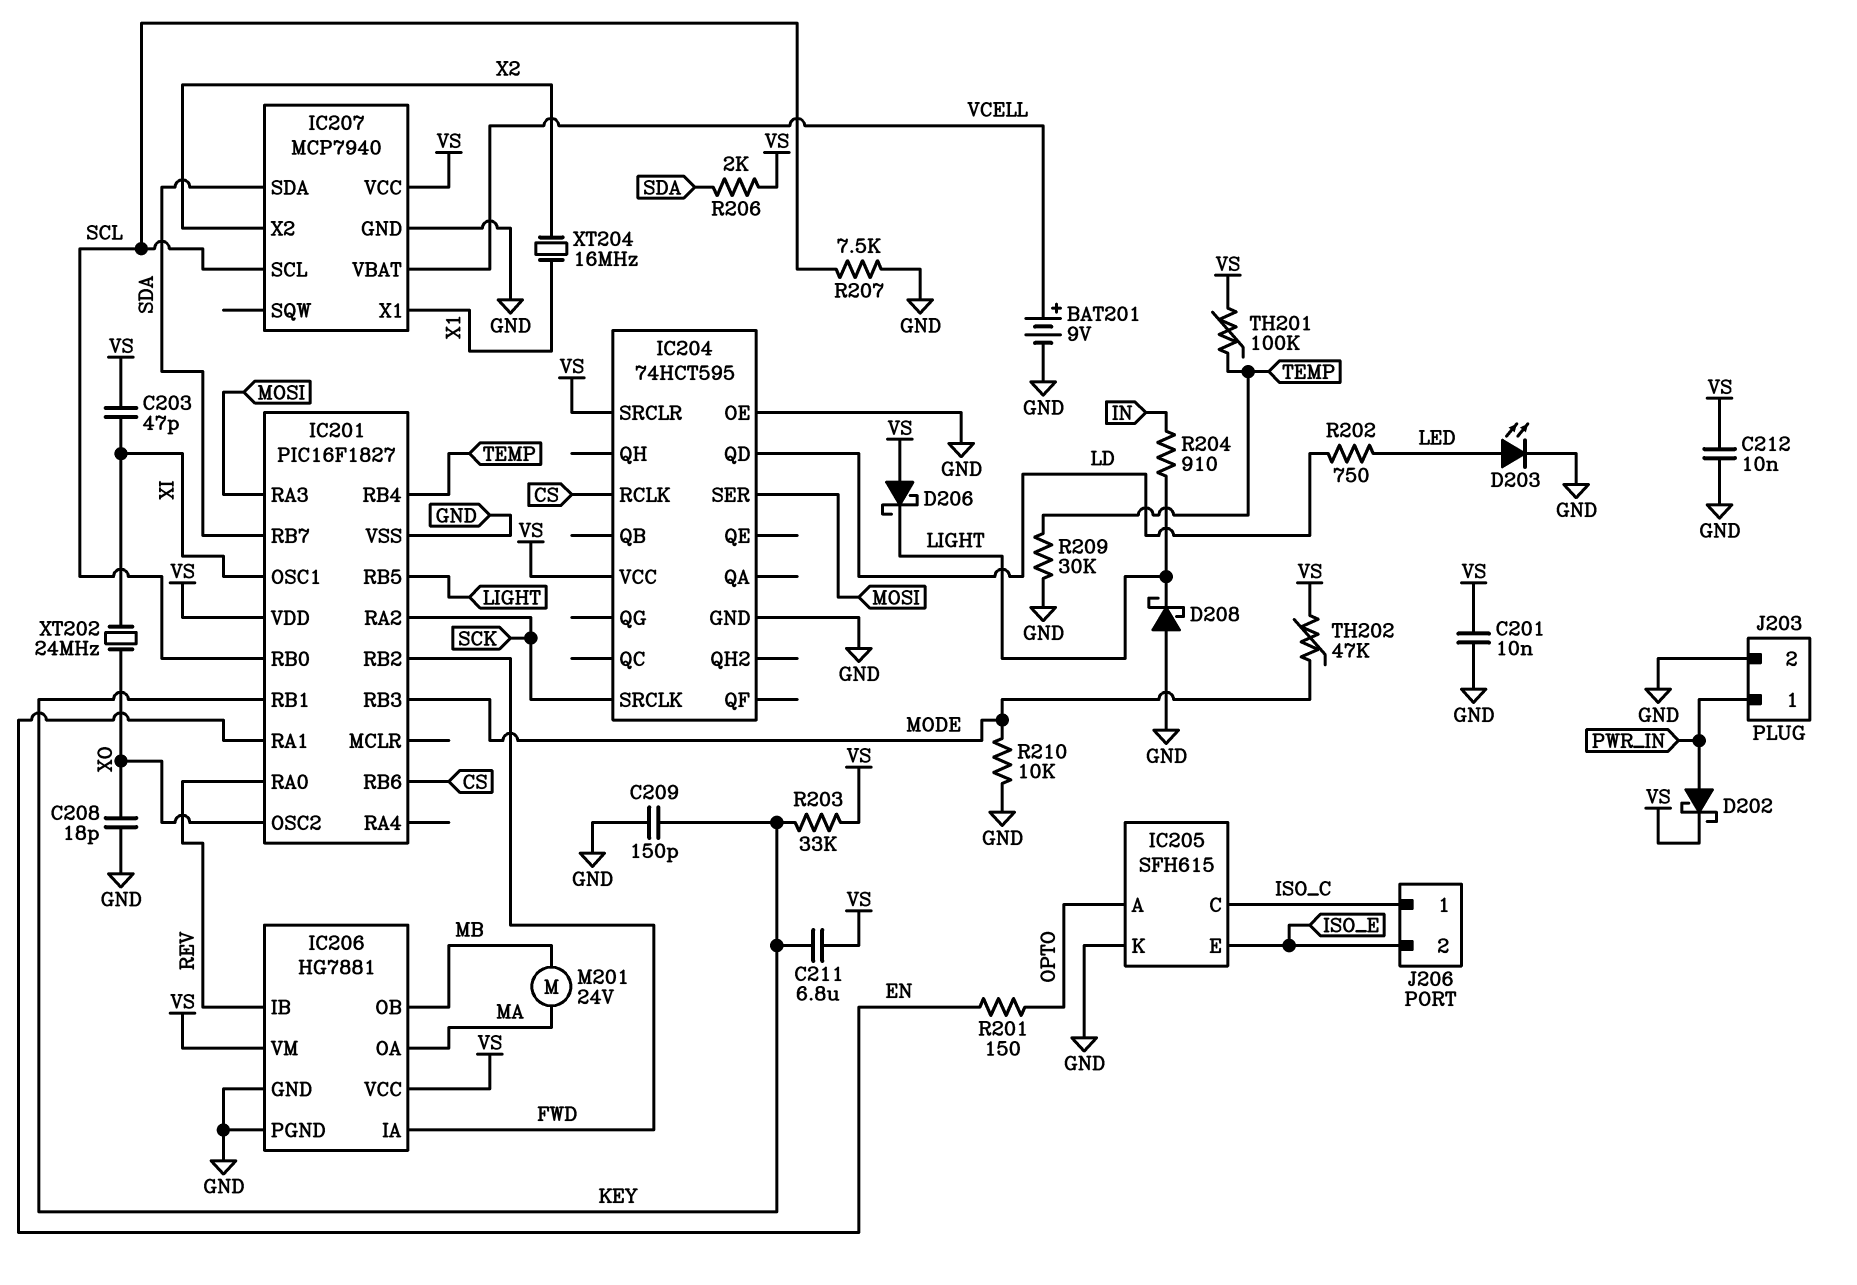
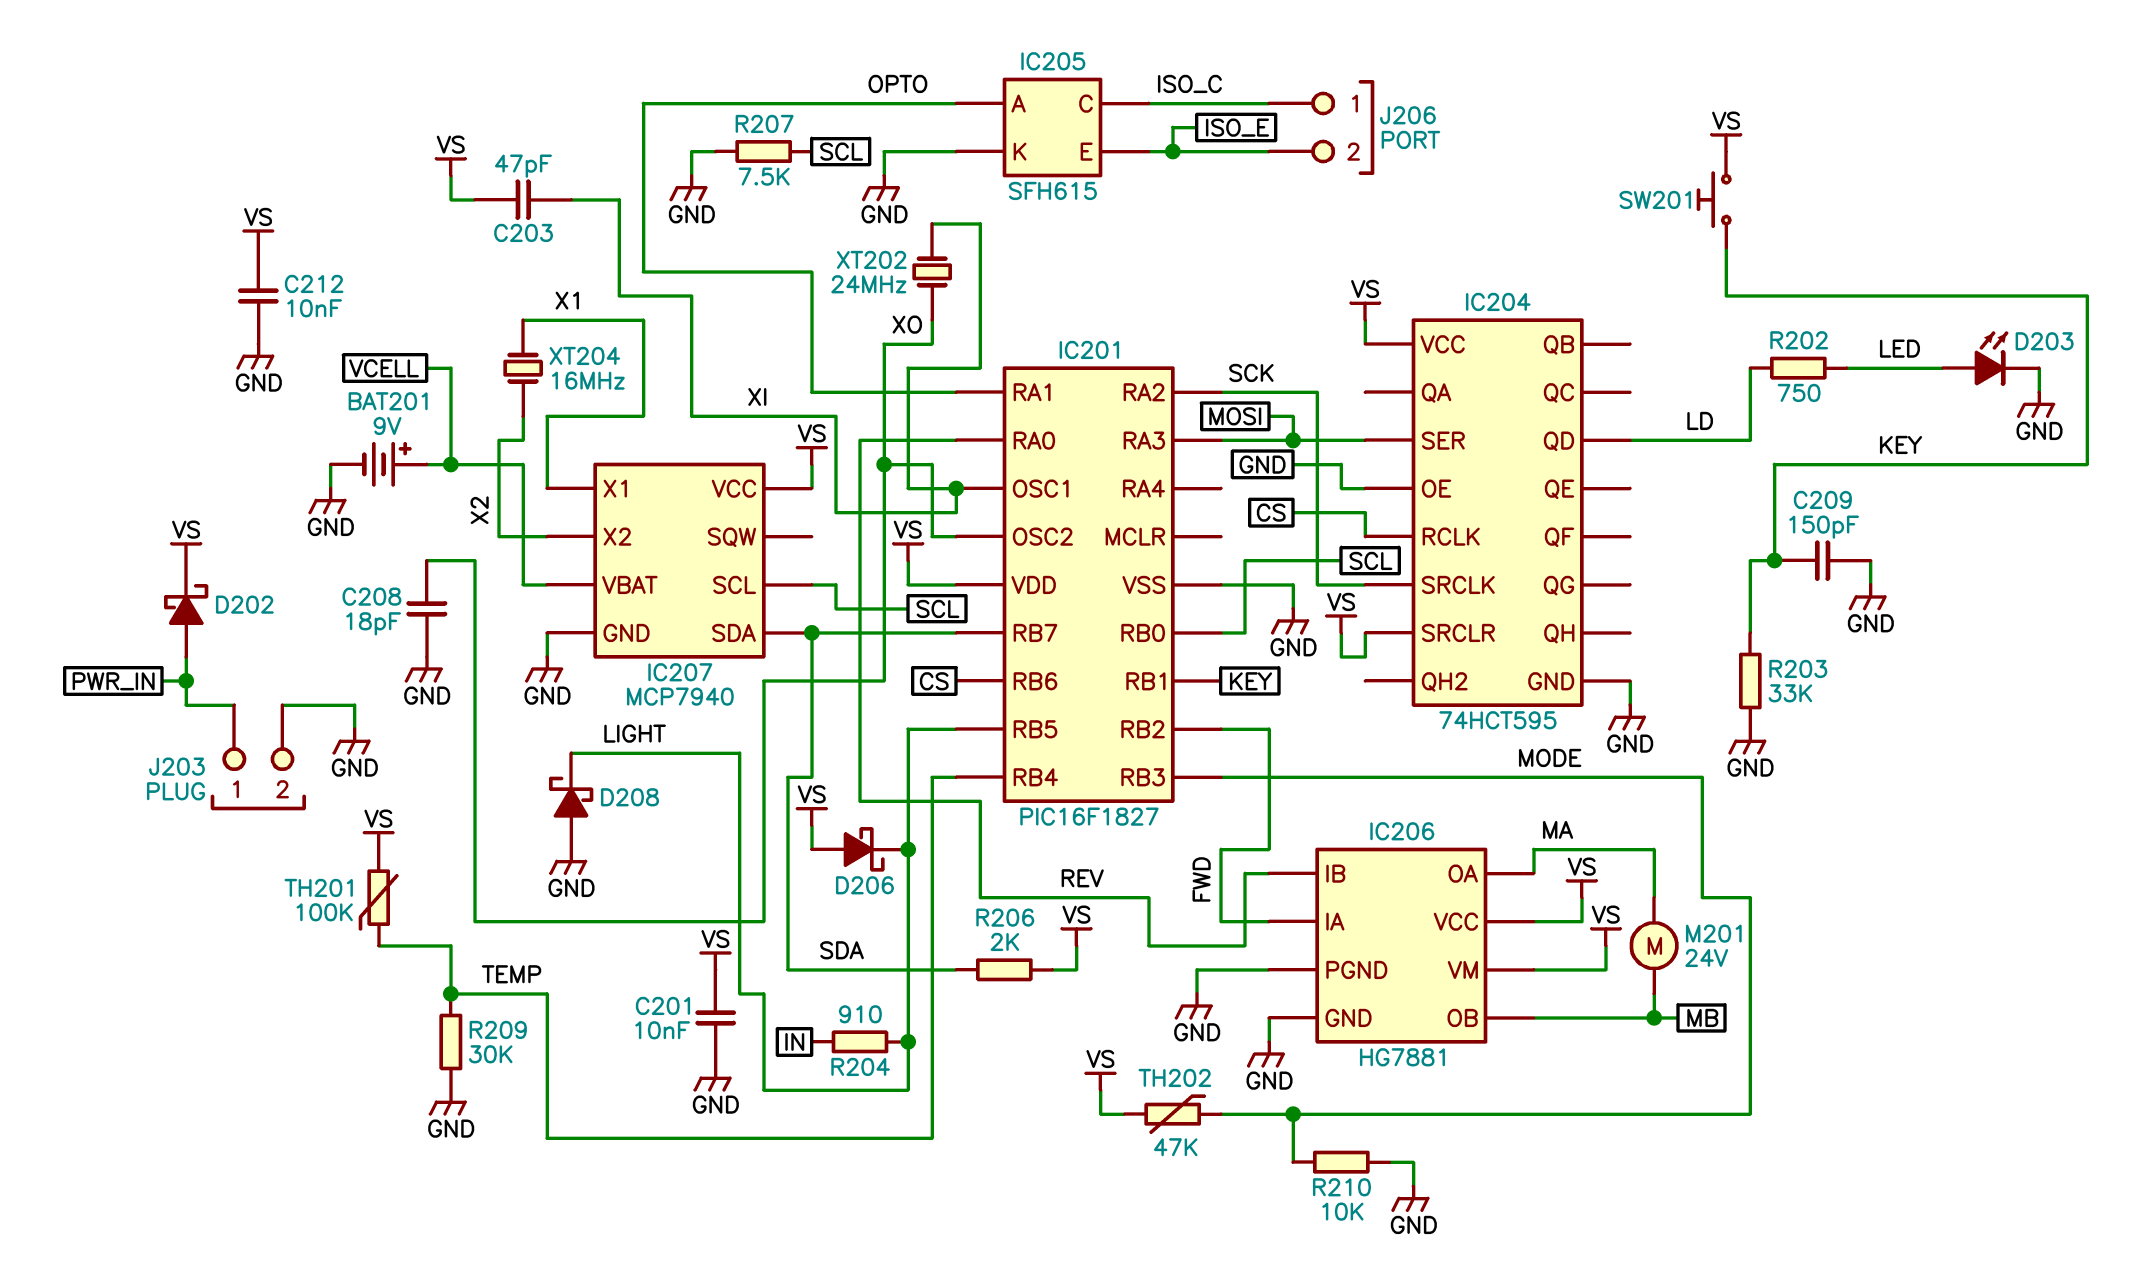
C211: 6.8uF (KEY, VS) -> none
IC201 pin RA1: EN -> OPTO
R201: 150 (EN, OPTO) -> none
R203: 33k (KEY, VS) -> 33k (GND, KEY)
SW201: none -> button (KEY, VS)

